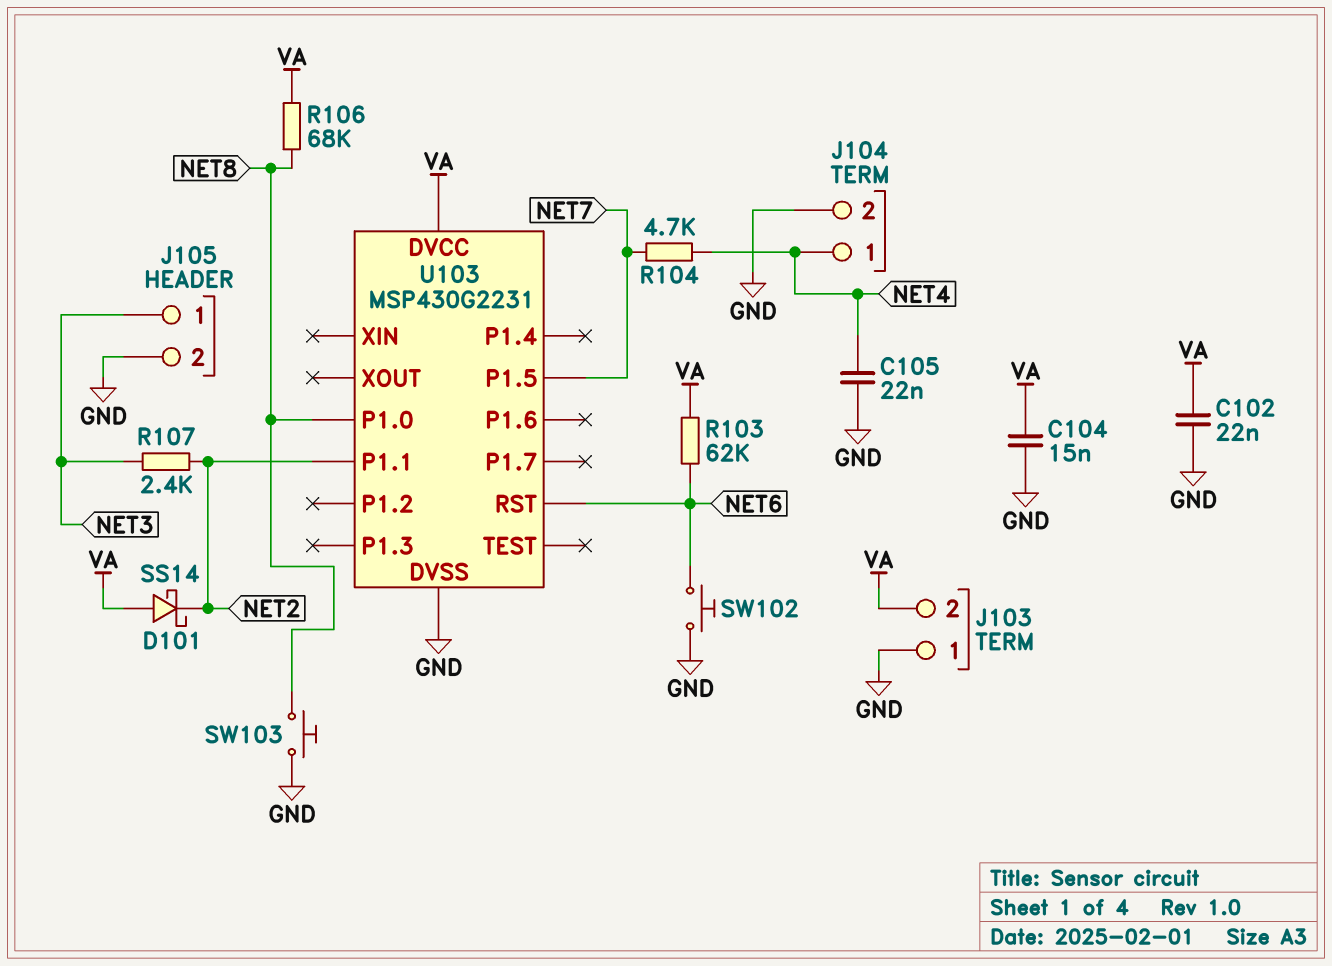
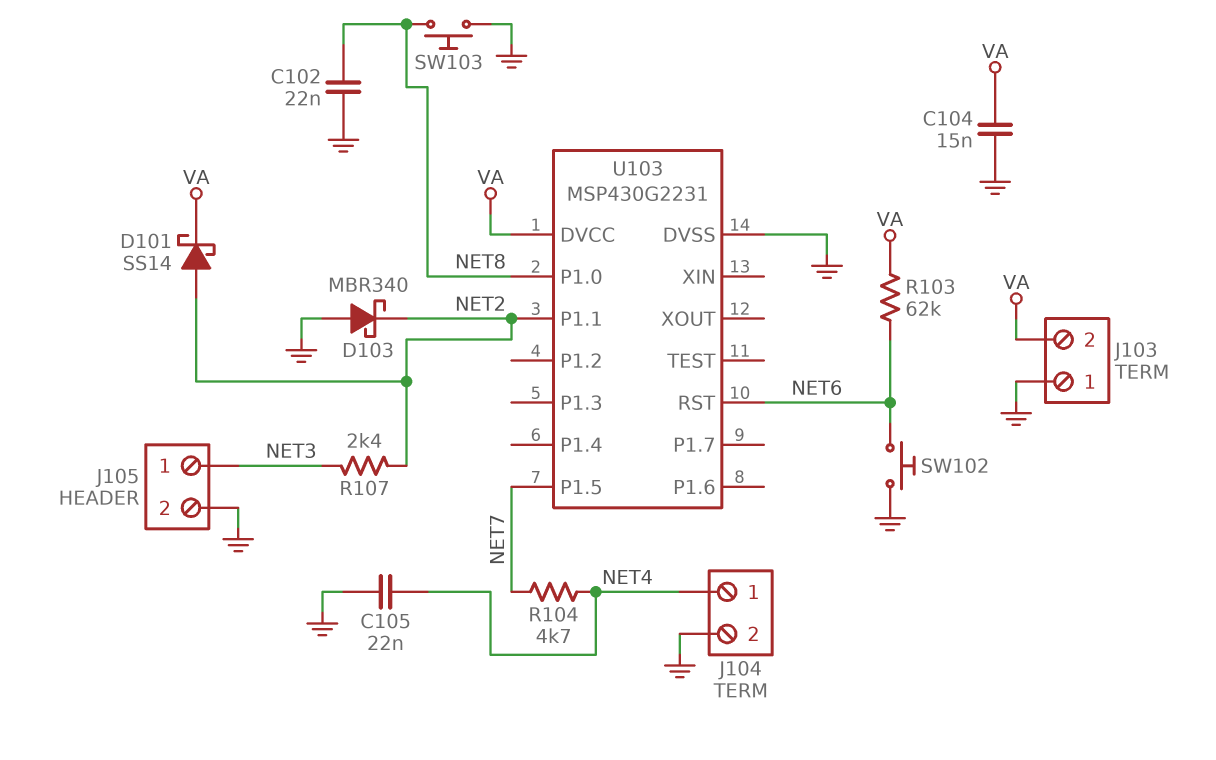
C102: 22nF (GND, VA) -> 22nF (GND, NET8)
D101: schottky SS14 (A VA, K NET2) -> schottky SS14 (A NET2, K VA)
D103: none -> schottky MBR340 (A GND, K NET2)
R106: 68k (NET8, VA) -> none

